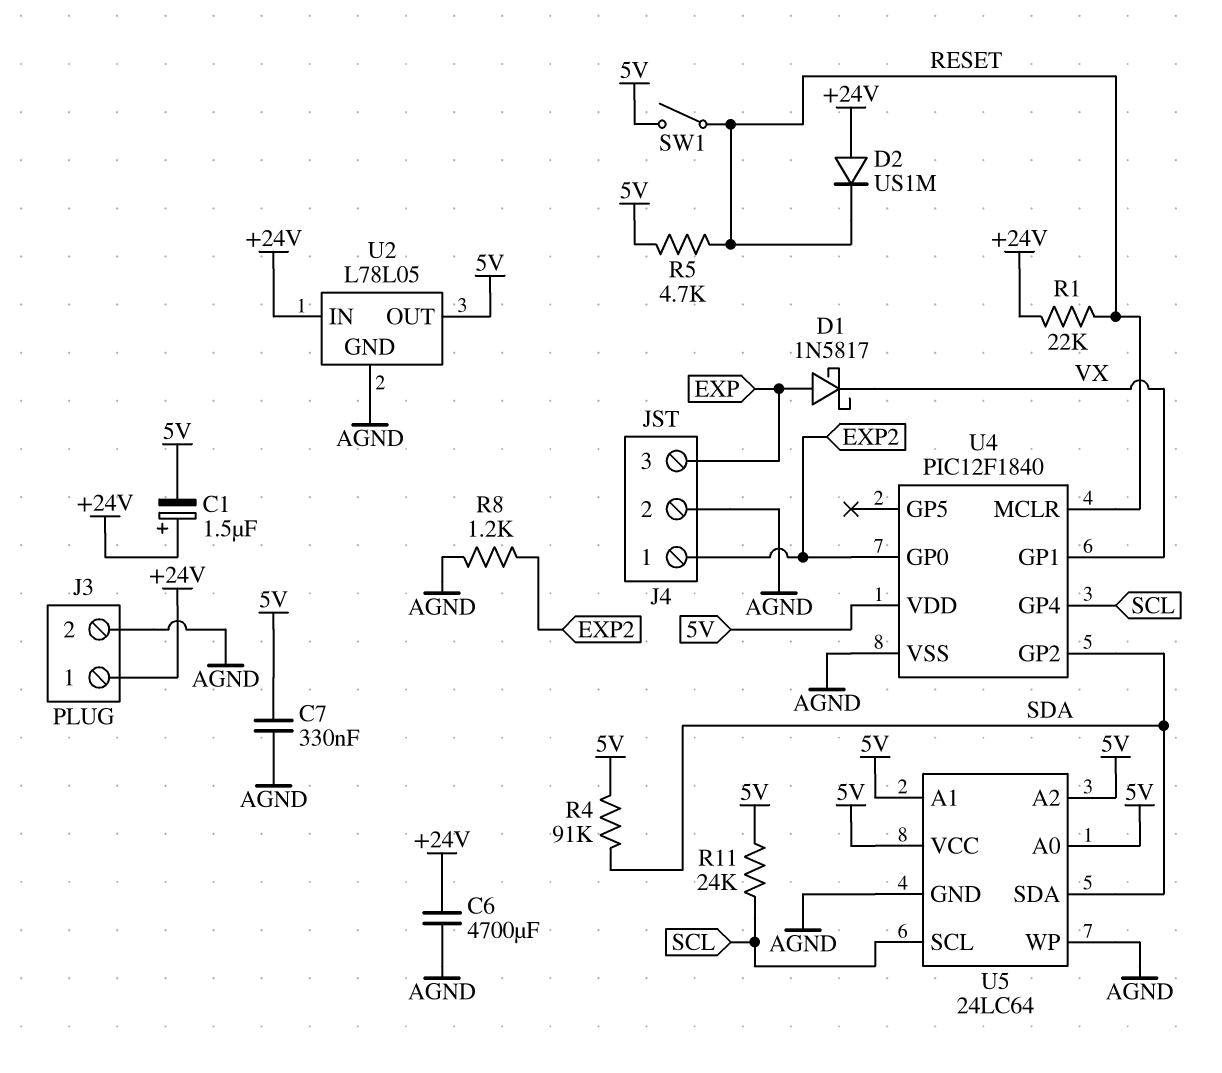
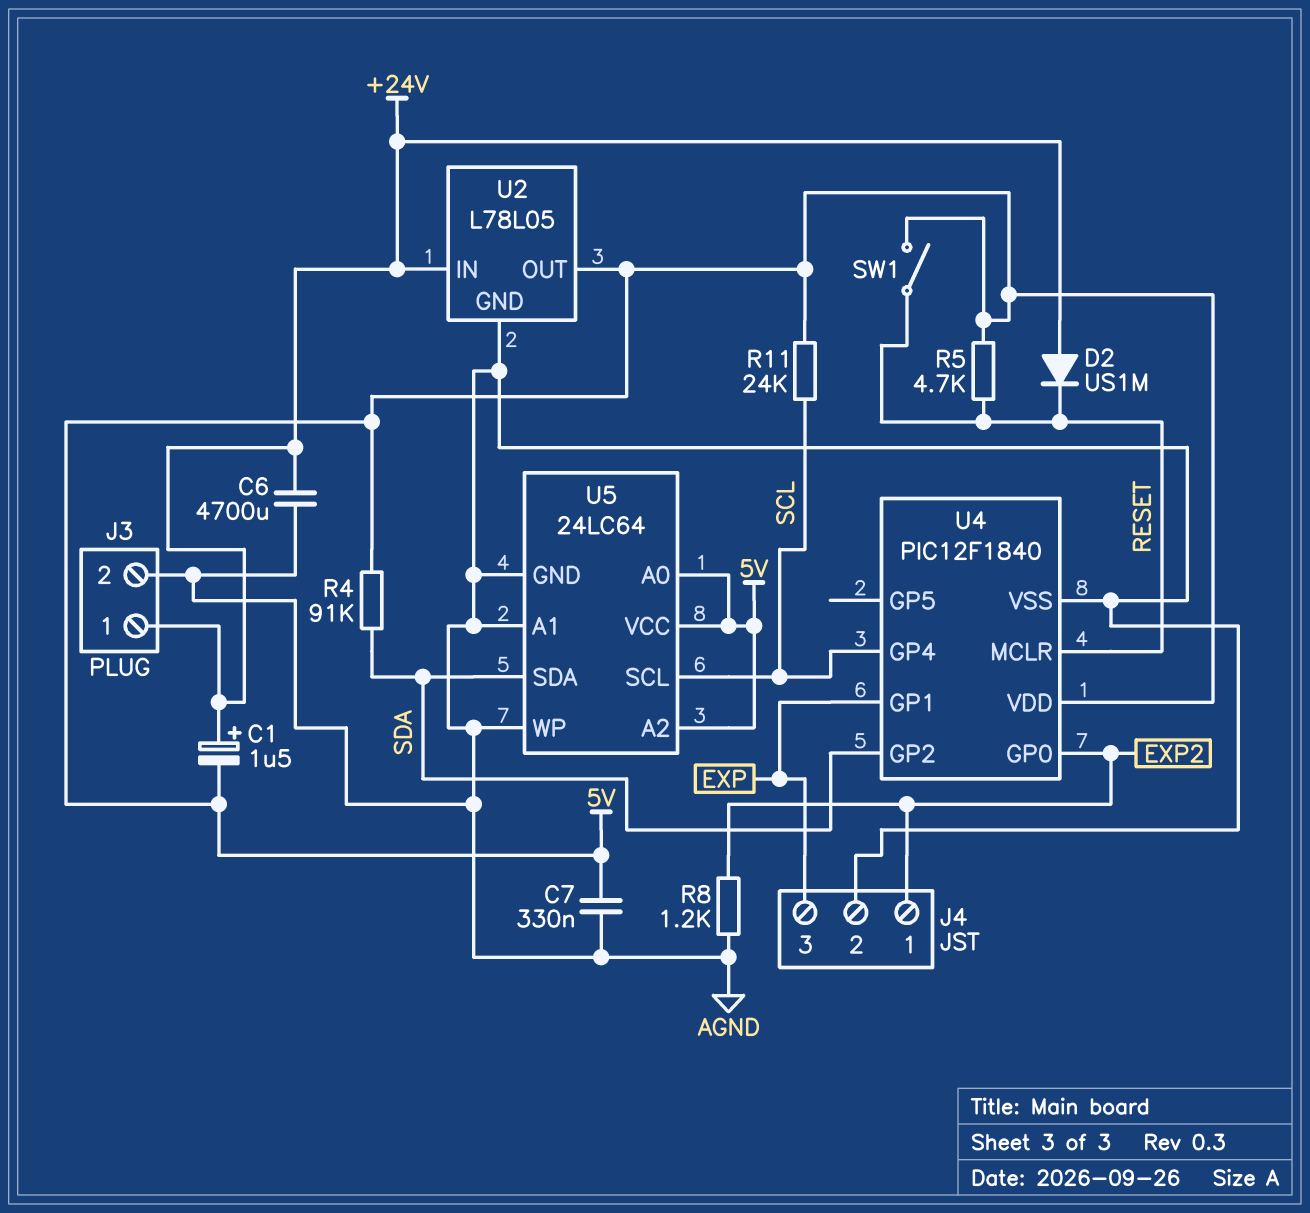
D1: schottky 1N5817 (A EXP, K VX) -> none
R1: 22k (+24V, RESET) -> none
U4 pin GP1: VX -> EXP
U5 pin A1: 5V -> AGND

